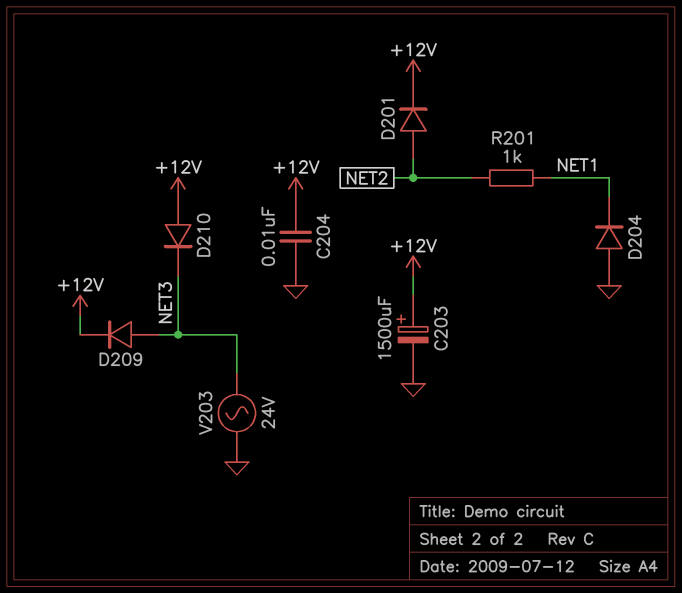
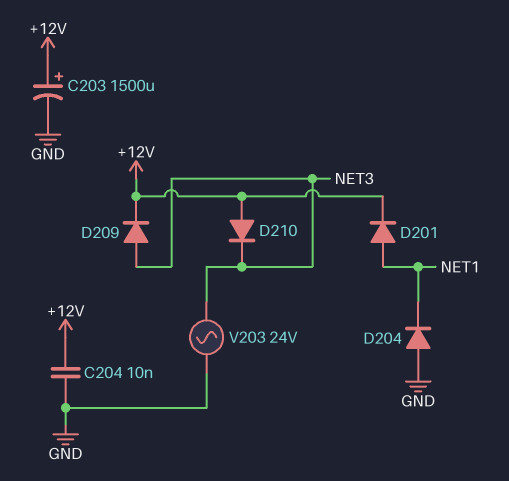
D201: diode (A NET2, K +12V) -> diode (A NET1, K +12V)
R201: 1k (NET1, NET2) -> none

